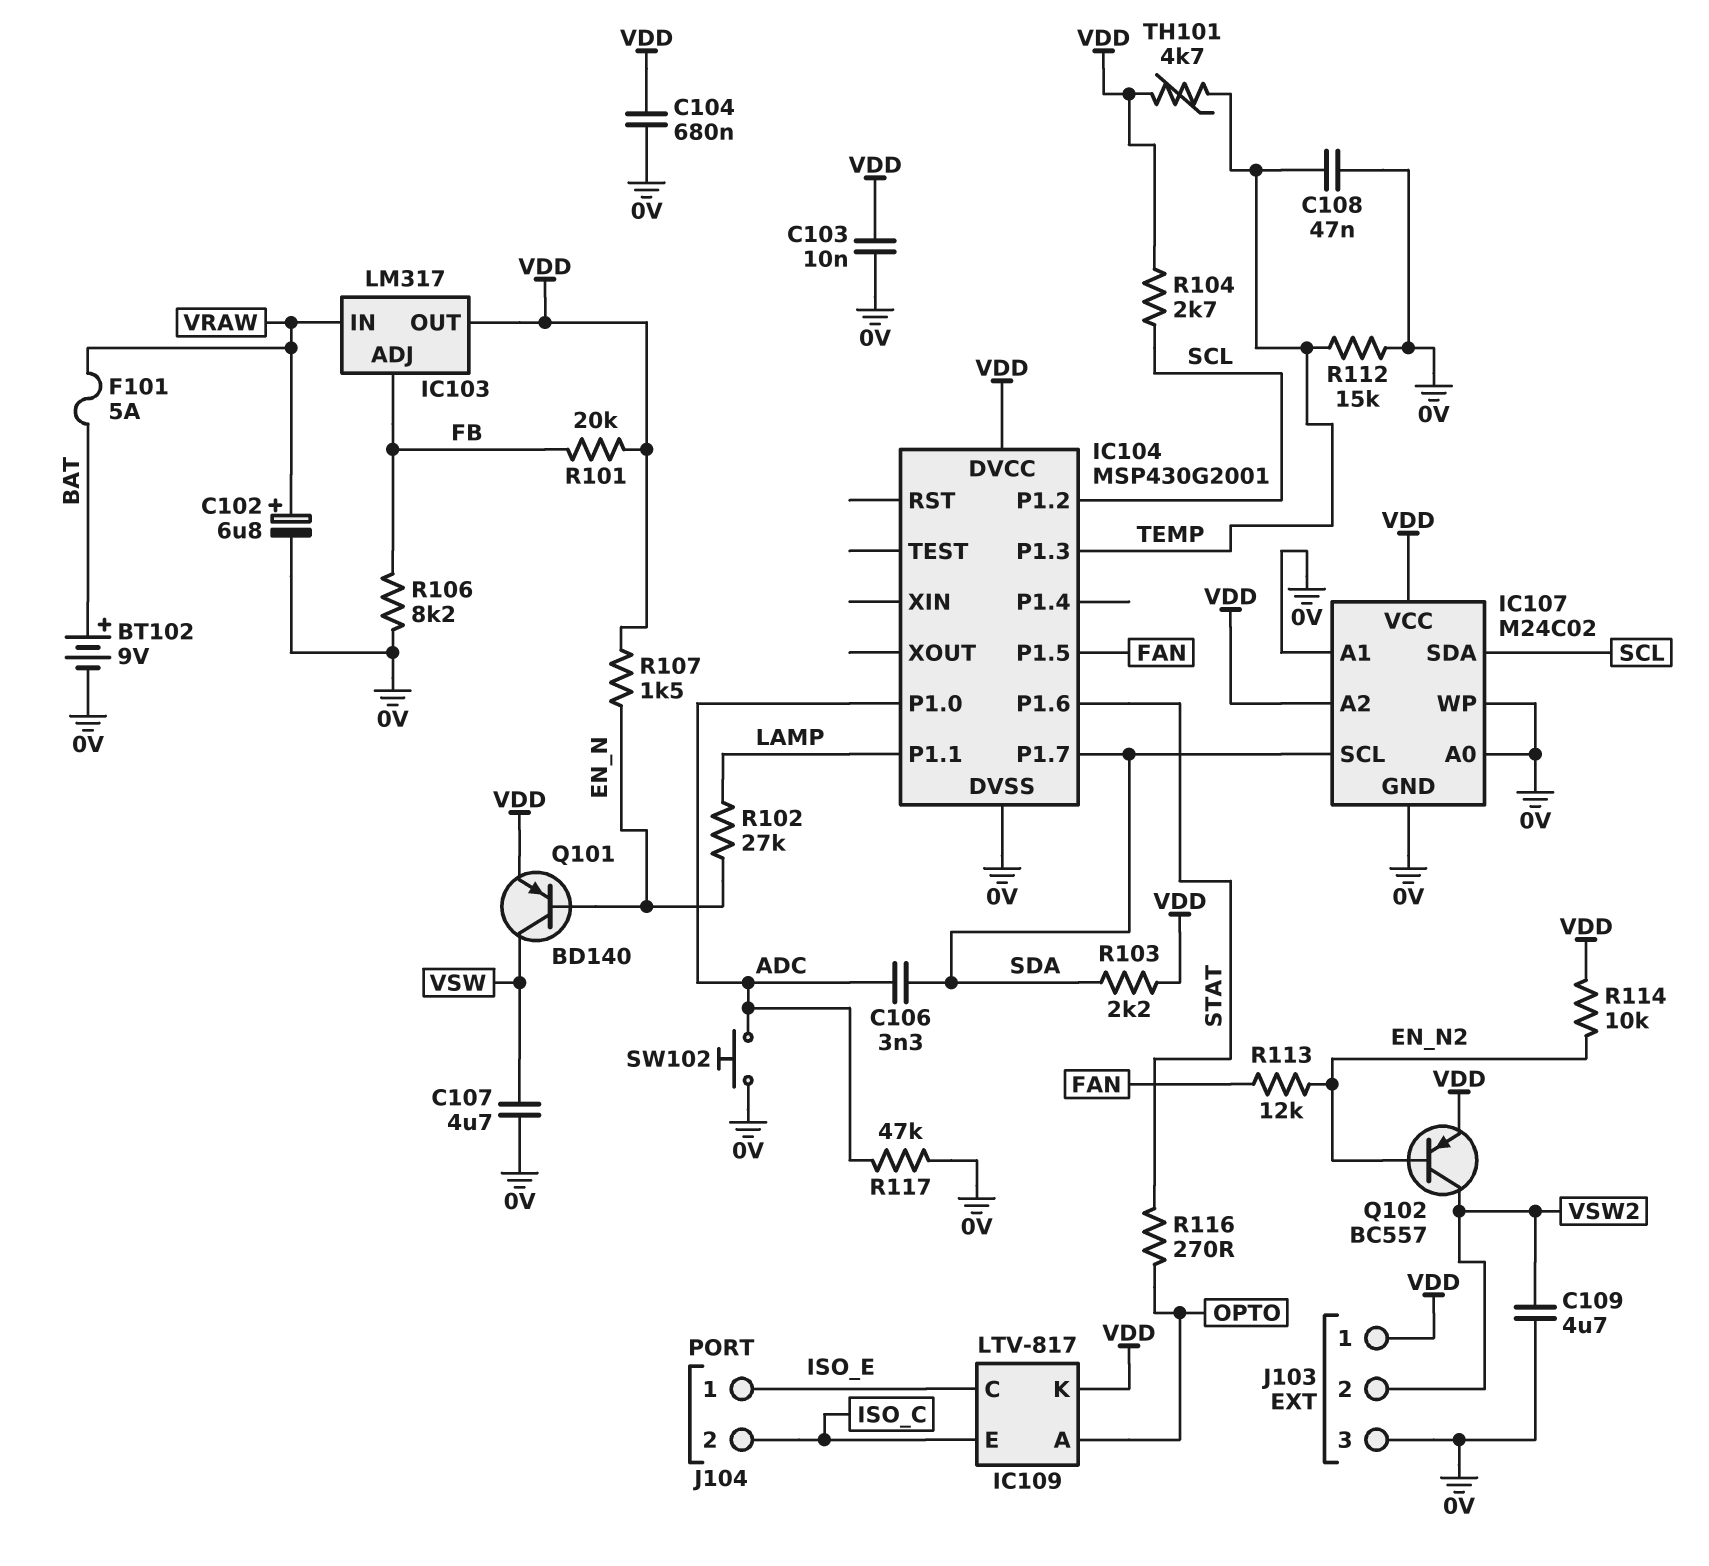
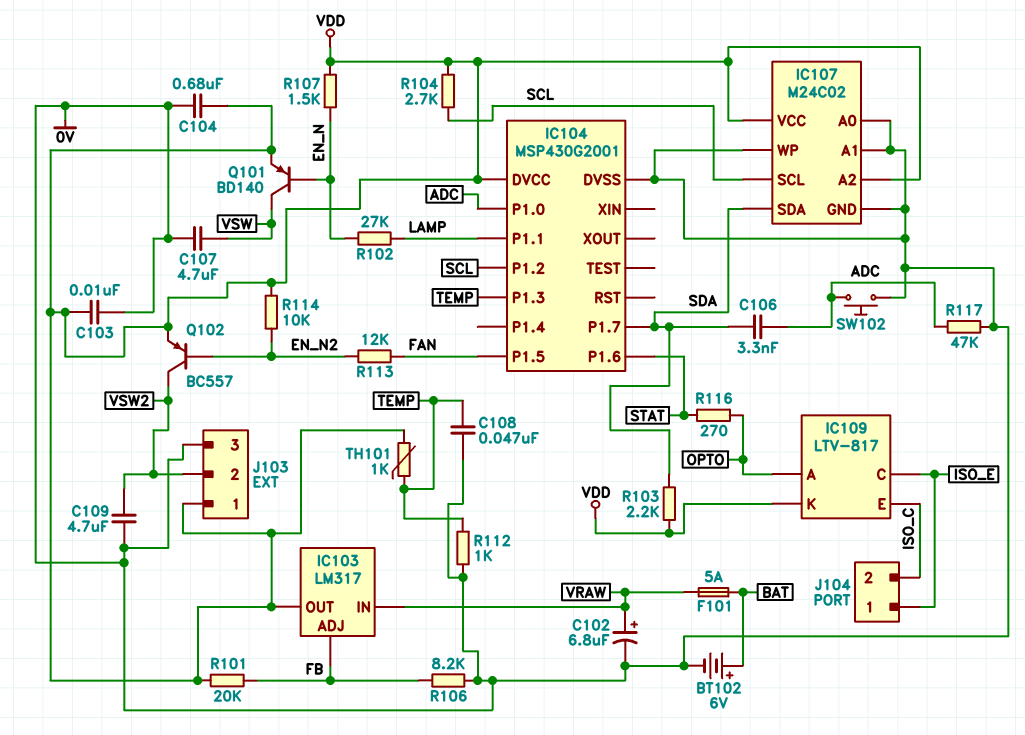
BT102: 9V (plus BAT, minus 0V) -> 6V (plus BAT, minus 0V)
IC107 pin SCL: SDA -> SCL
IC107 pin SDA: SCL -> SDA
R112: 15k (0V, TEMP) -> 1k (0V, TEMP)
TH101: 4.7k (TEMP, VDD) -> 1k (TEMP, VDD)

